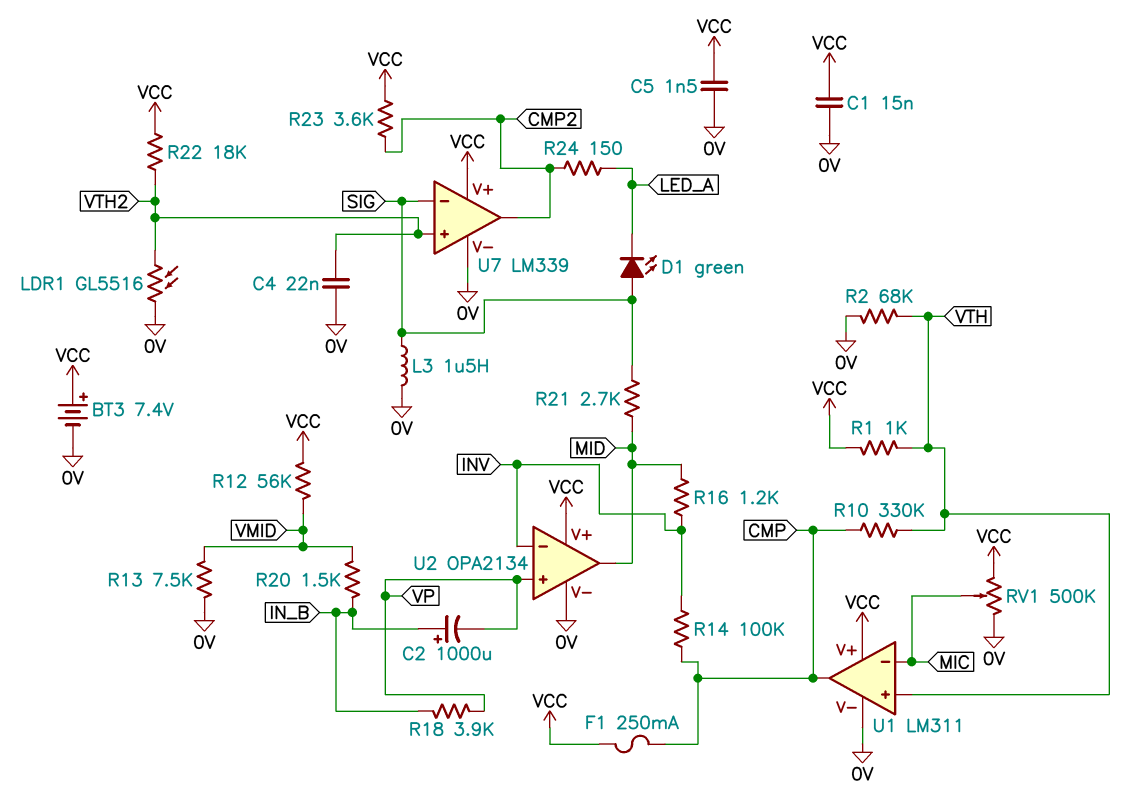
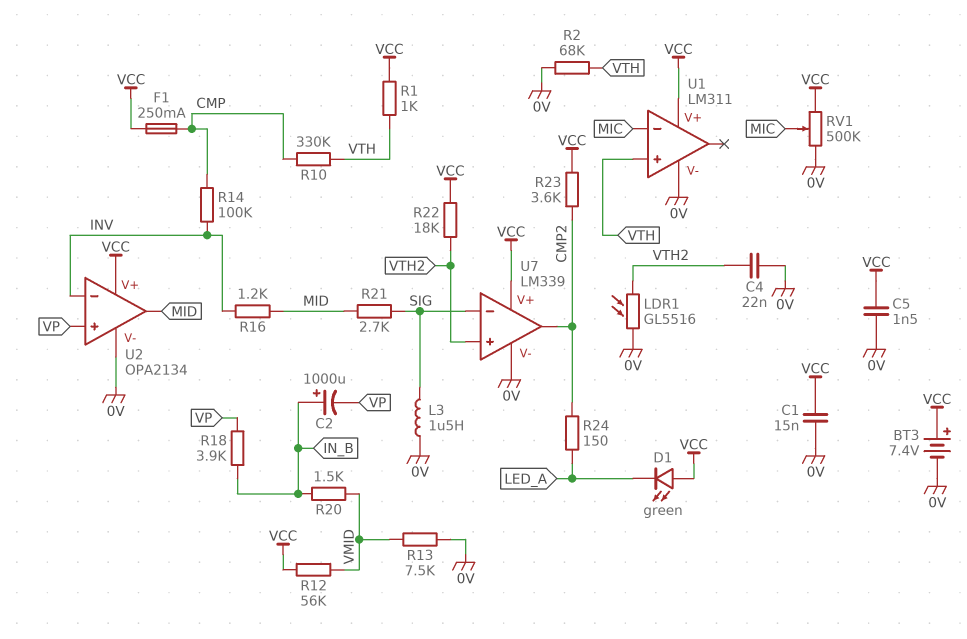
D1: LED green (A SIG, K LED_A) -> LED green (A VCC, K LED_A)
U1 pin out: CMP -> none

